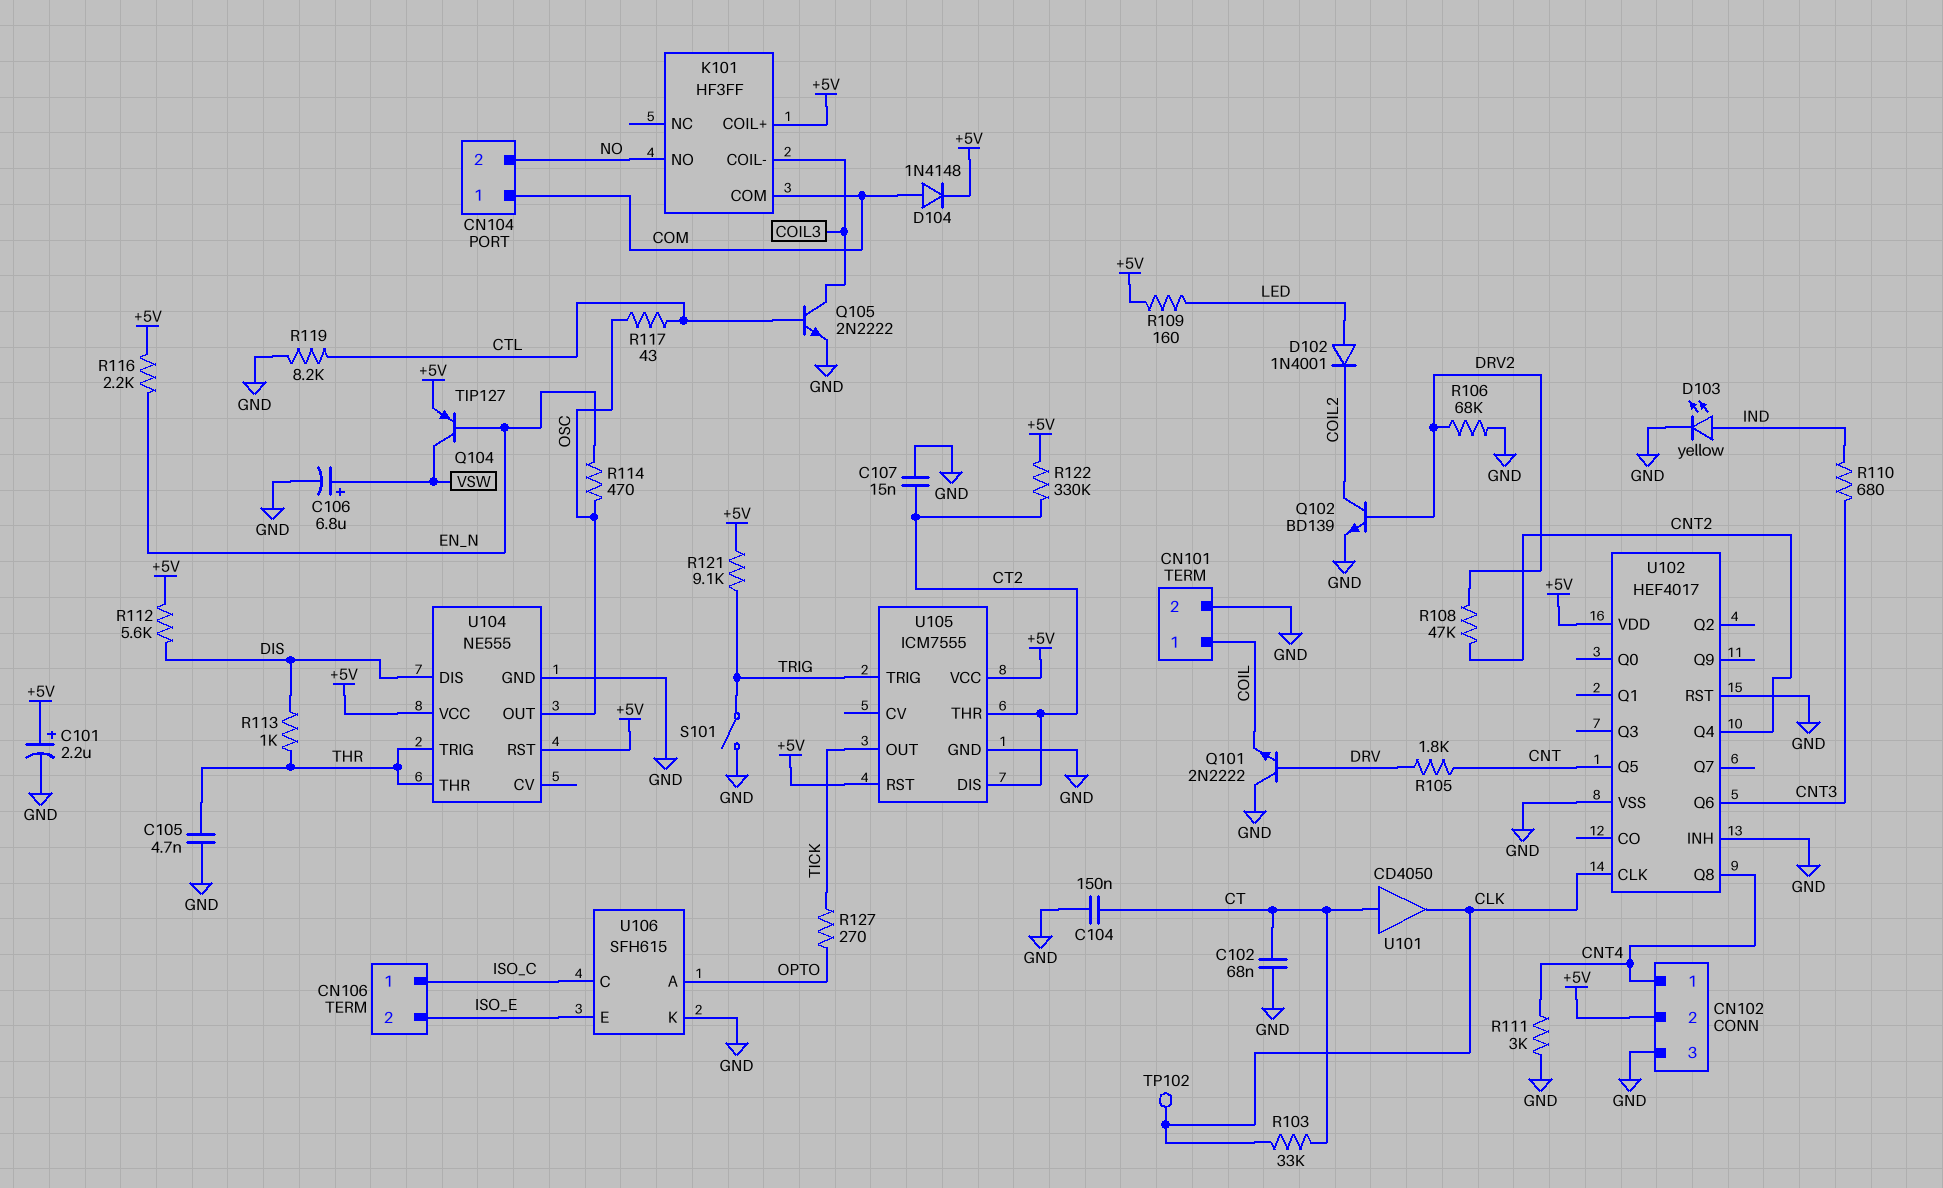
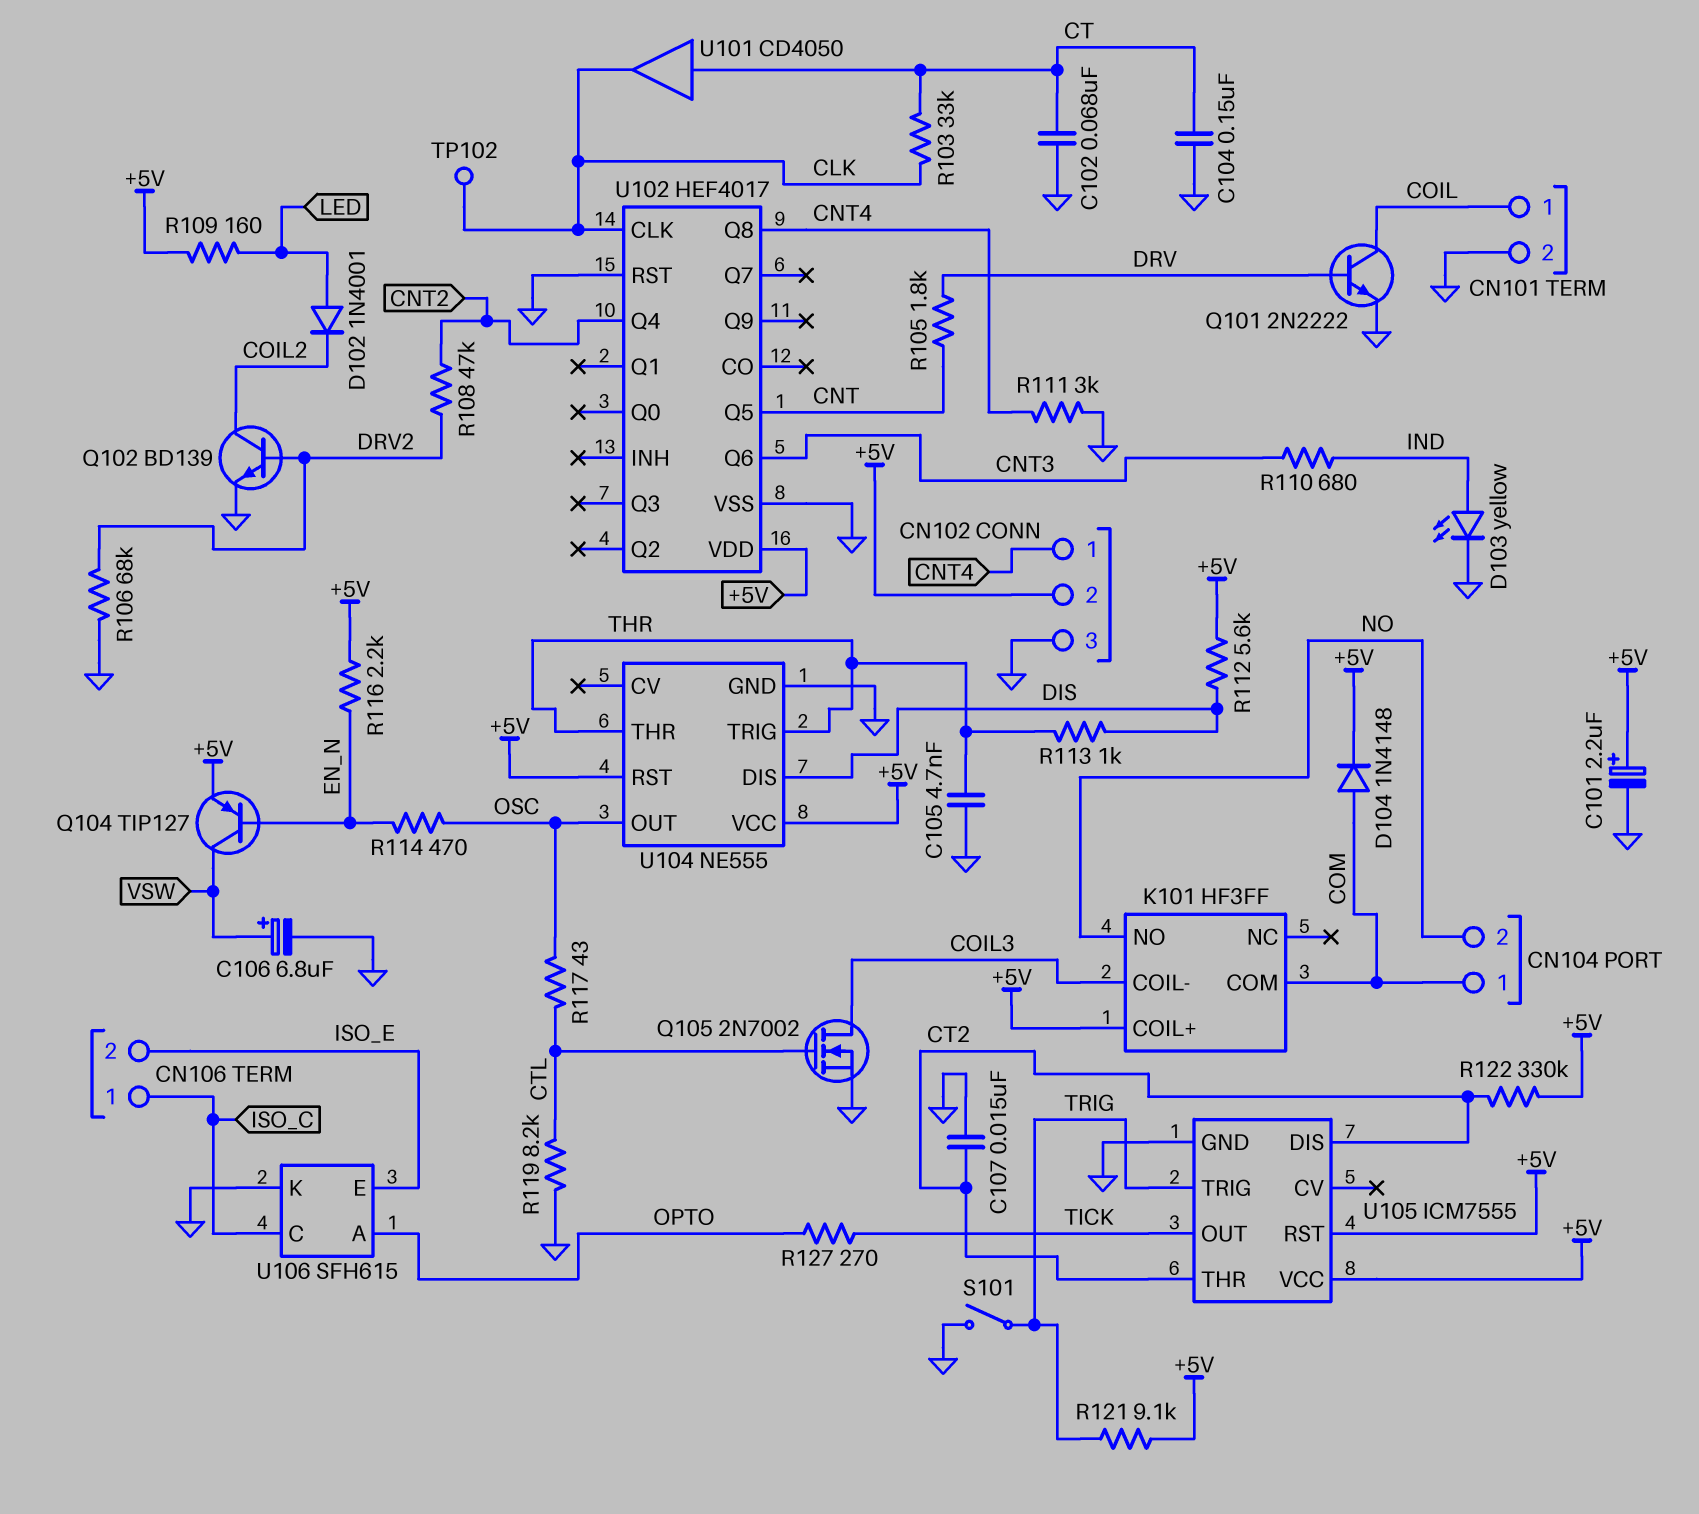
Q101: NPN 2N2222 (B DRV, C GND, E COIL) -> NPN 2N2222 (B DRV, C COIL, E GND)
Q105: NPN 2N2222 (B CTL, C COIL3, E GND) -> NMOS 2N7002 (G CTL, D COIL3, S GND)
U102 pin INH: GND -> none

